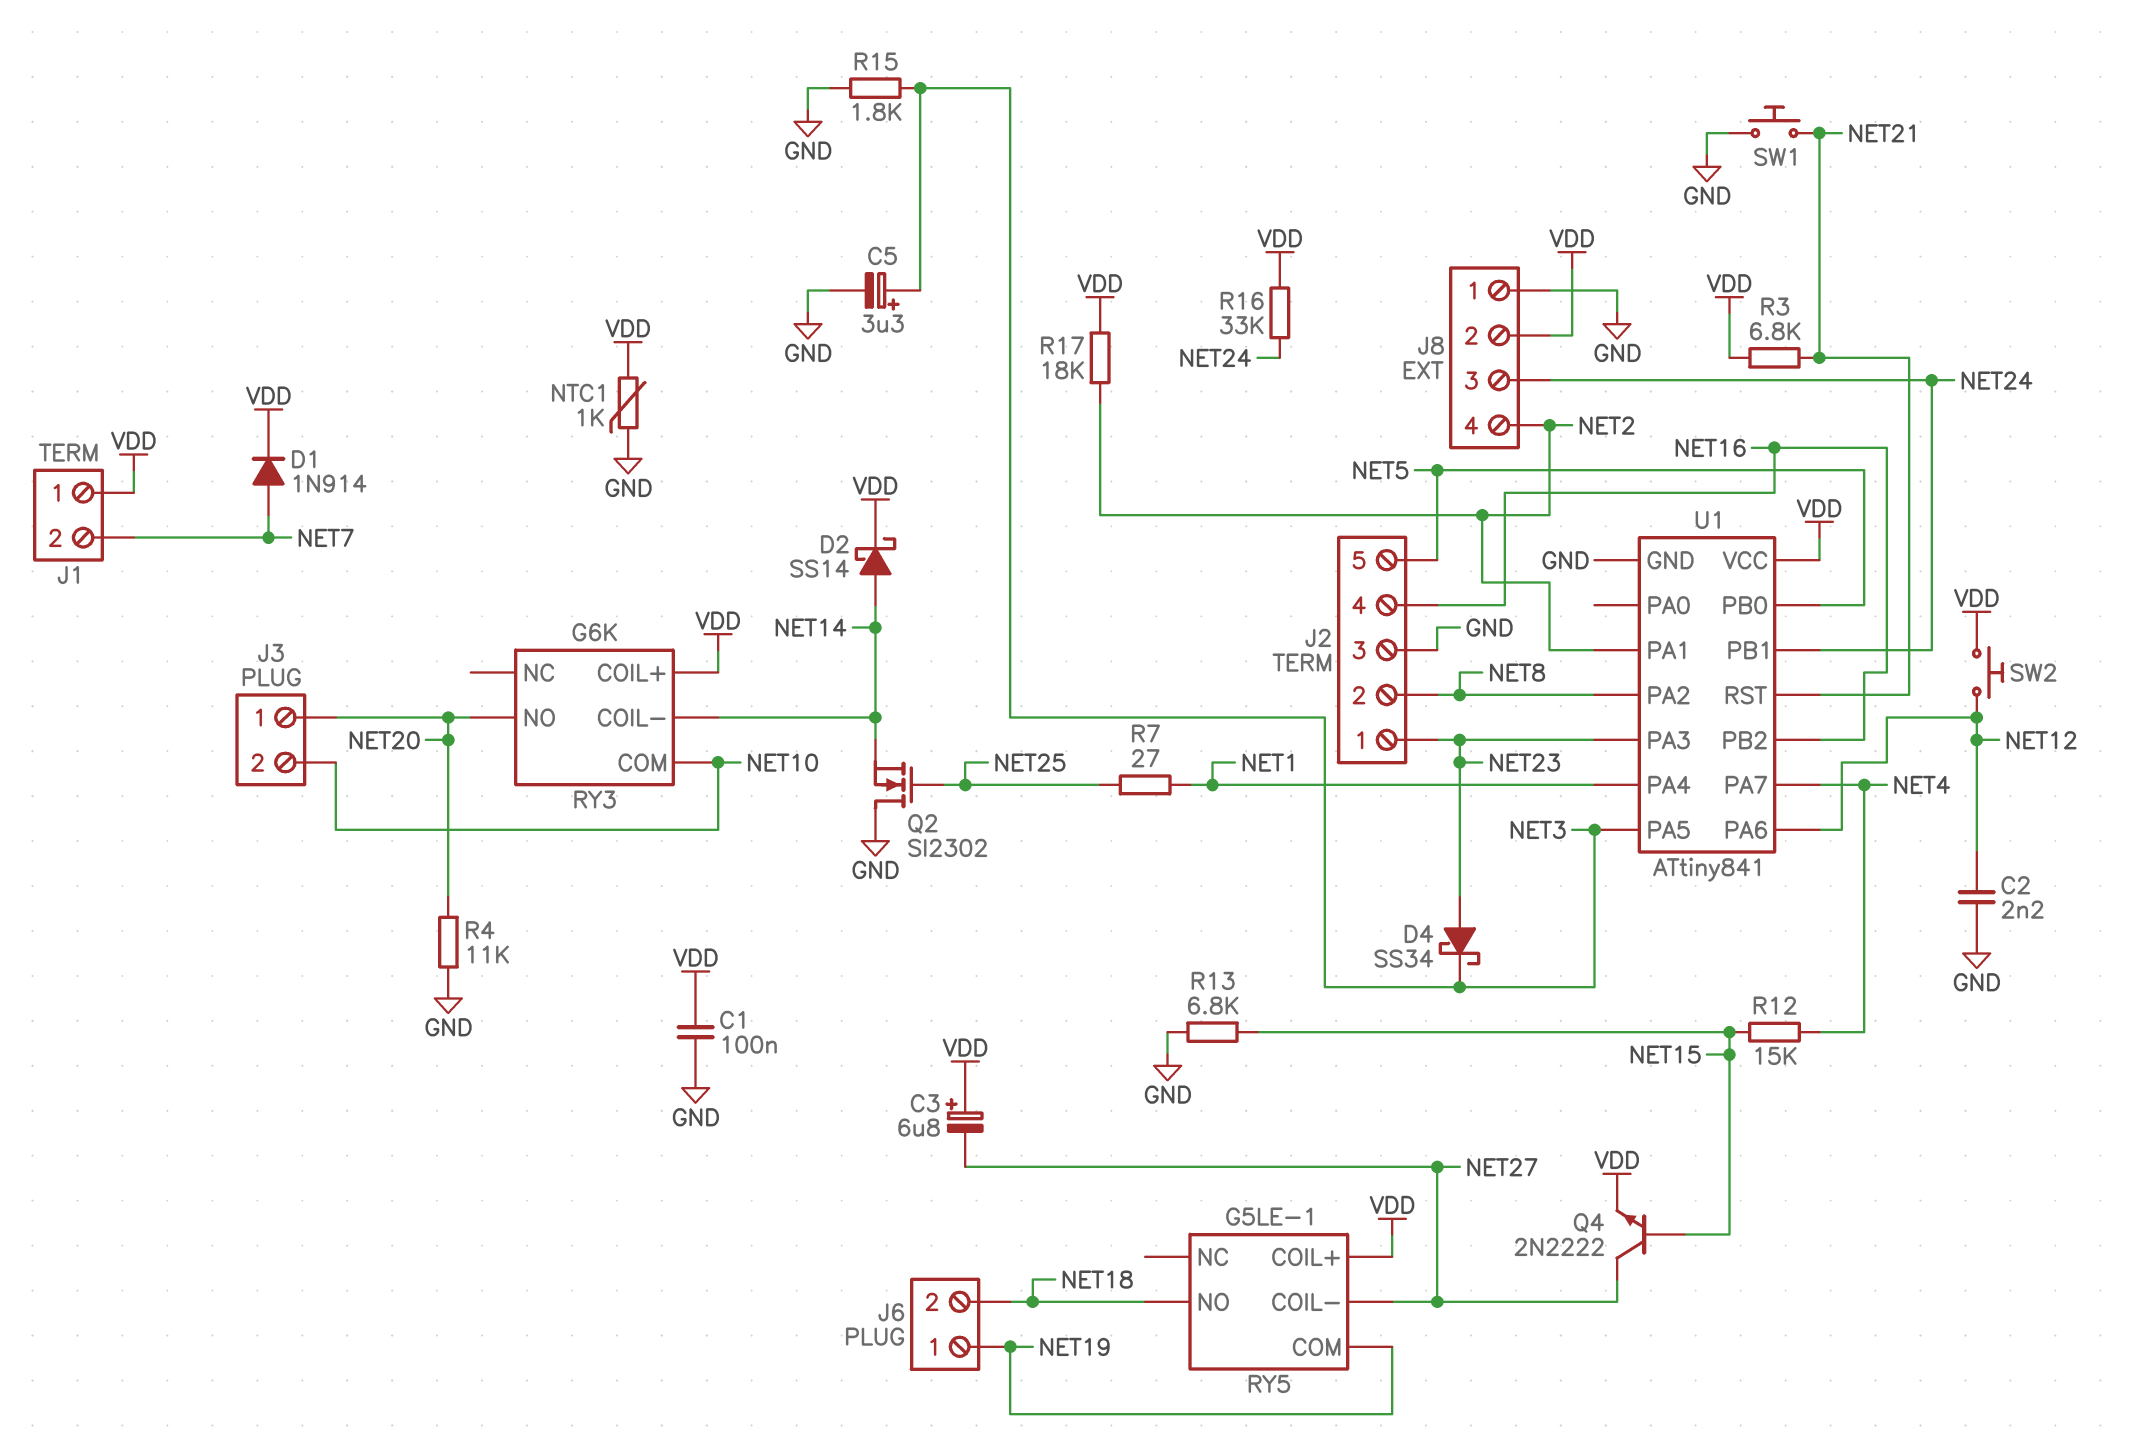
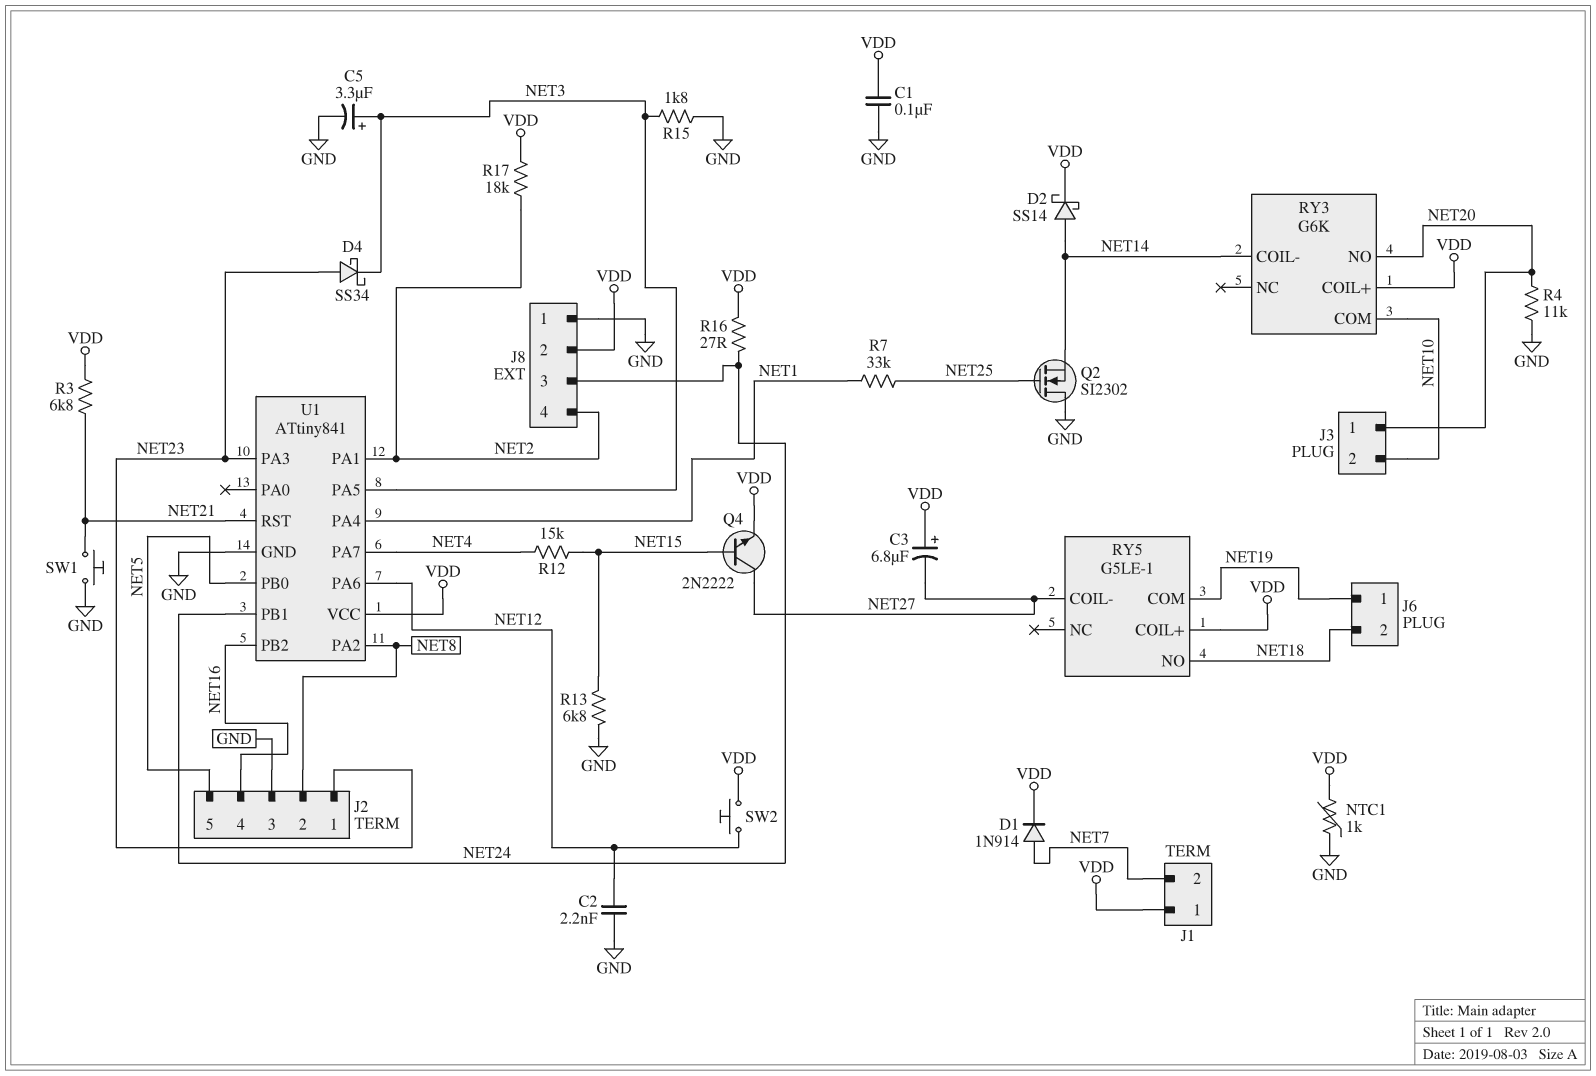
R7: 27 (NET1, NET25) -> 33k (NET1, NET25)
R16: 33k (NET24, VDD) -> 27 (NET24, VDD)

